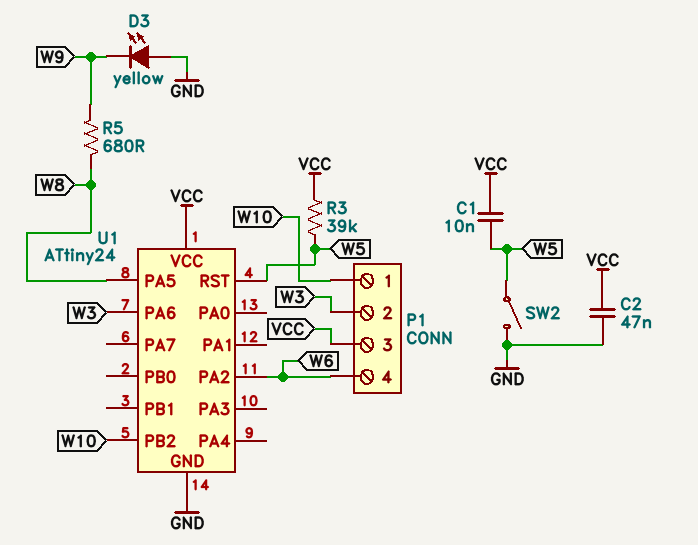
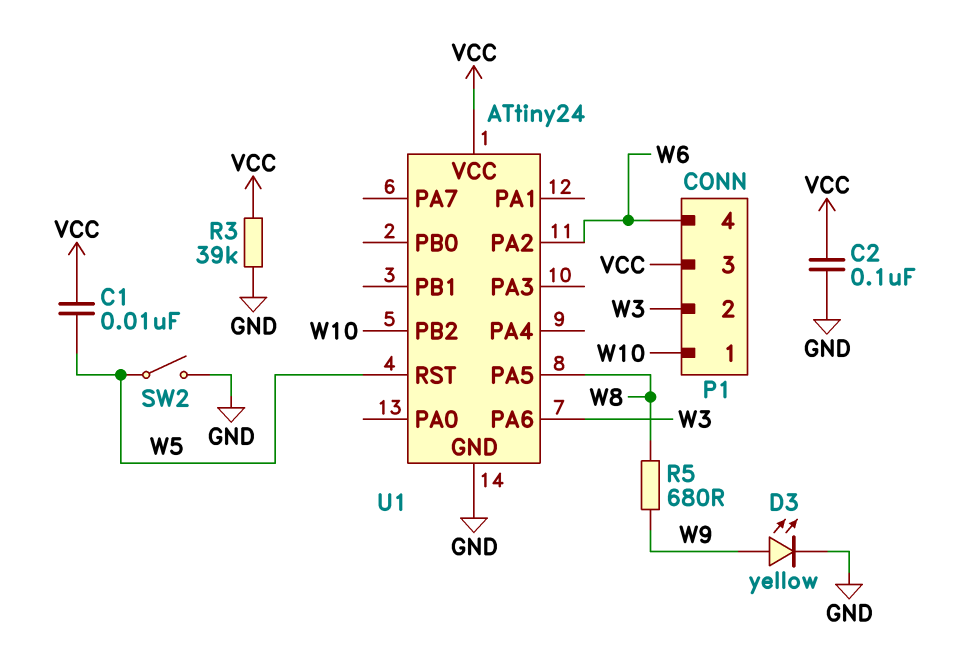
C2: 47nF (GND, VCC) -> 100nF (GND, VCC)
D3: LED yellow (A GND, K W9) -> LED yellow (A W9, K GND)
R3: 39k (VCC, W5) -> 39k (GND, VCC)

